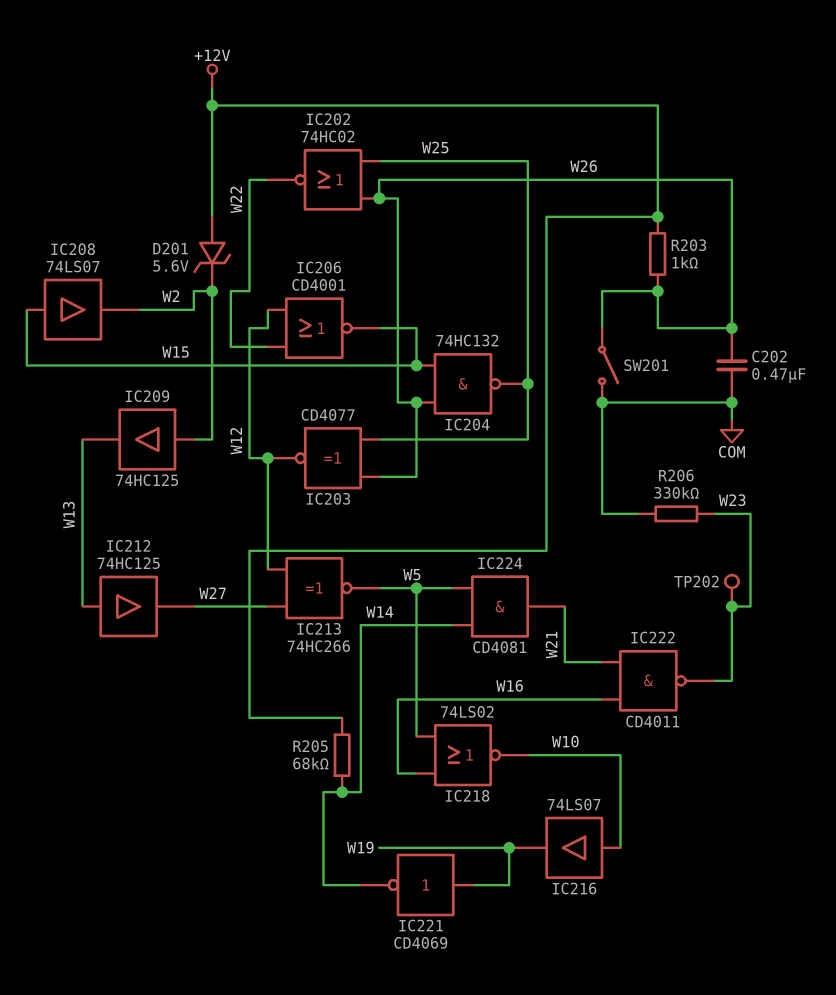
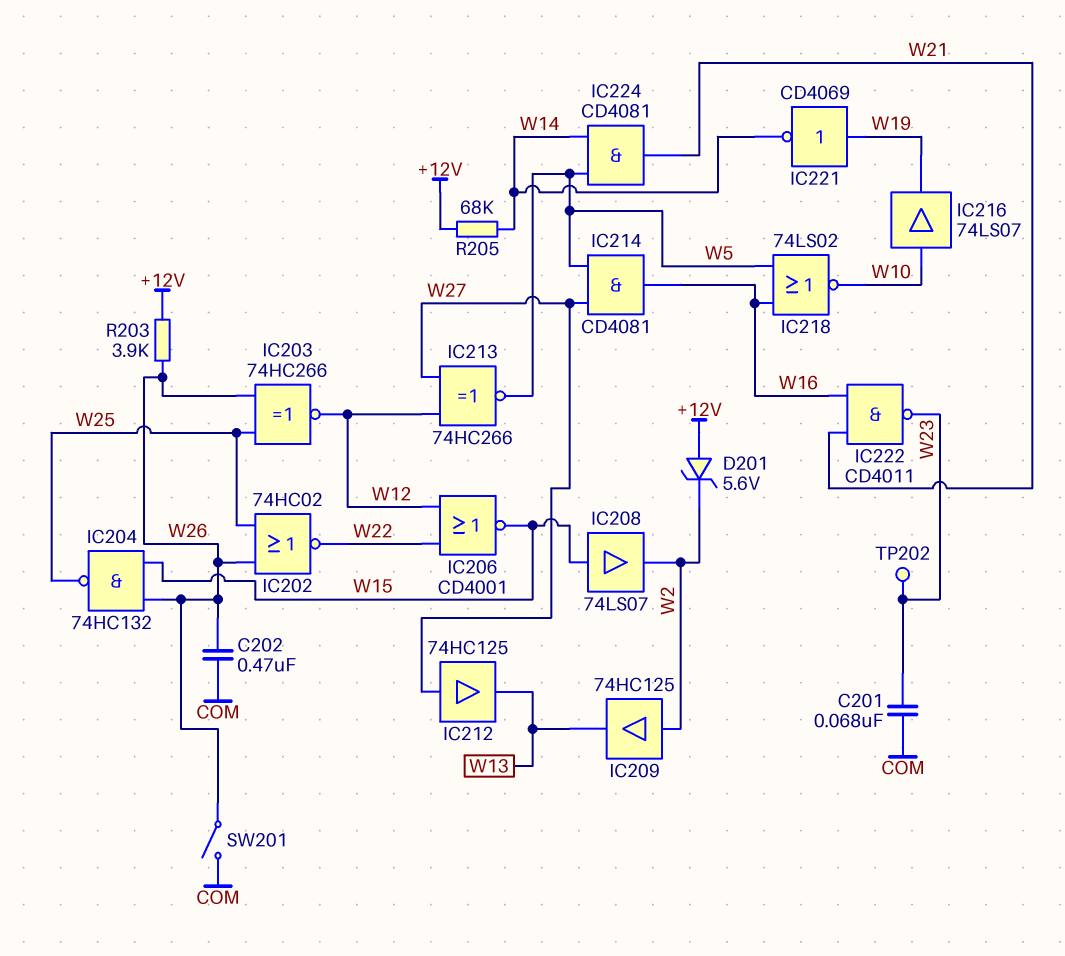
C201: none -> 68nF (COM, W23)
IC203: XNOR CD4077 (in W25, in W26, out W12) -> XNOR 74HC266 (in W25, in W26, out W12)
IC212: buffer 74HC125 (in W13, out W27) -> buffer 74HC125 (in W27, out W13)
IC214: none -> AND CD4081 (in W5, in W27, out W16)
R203: 1k (+12V, W26) -> 3.9k (+12V, W26)
R206: 330k (COM, W23) -> none

